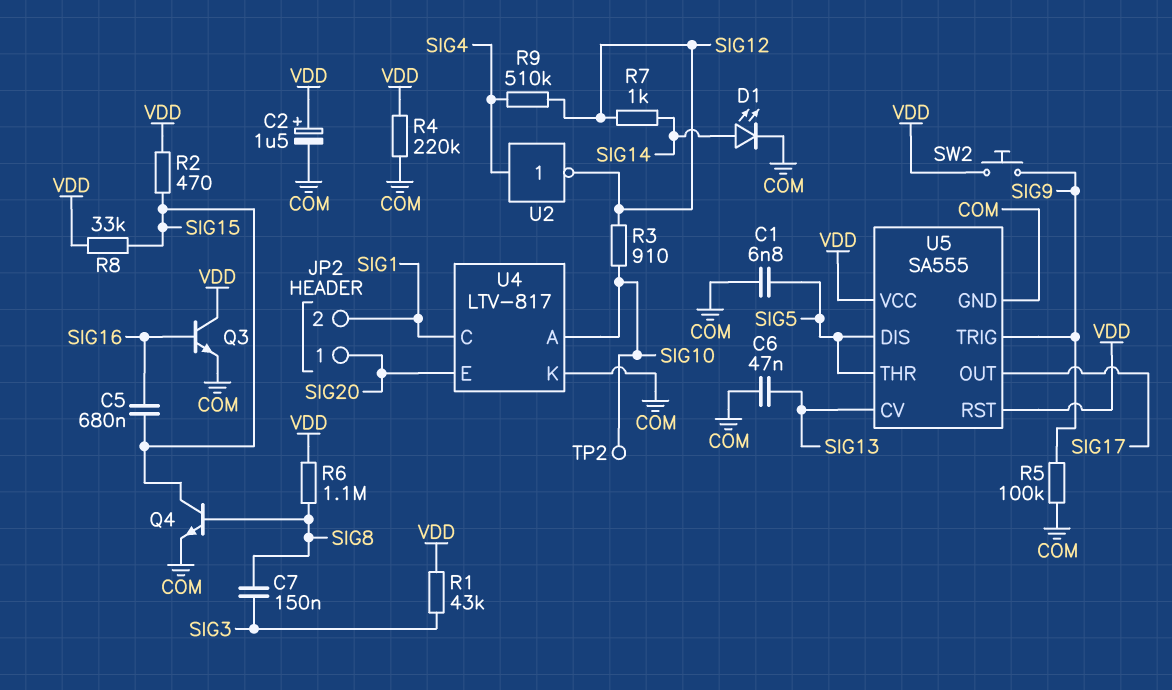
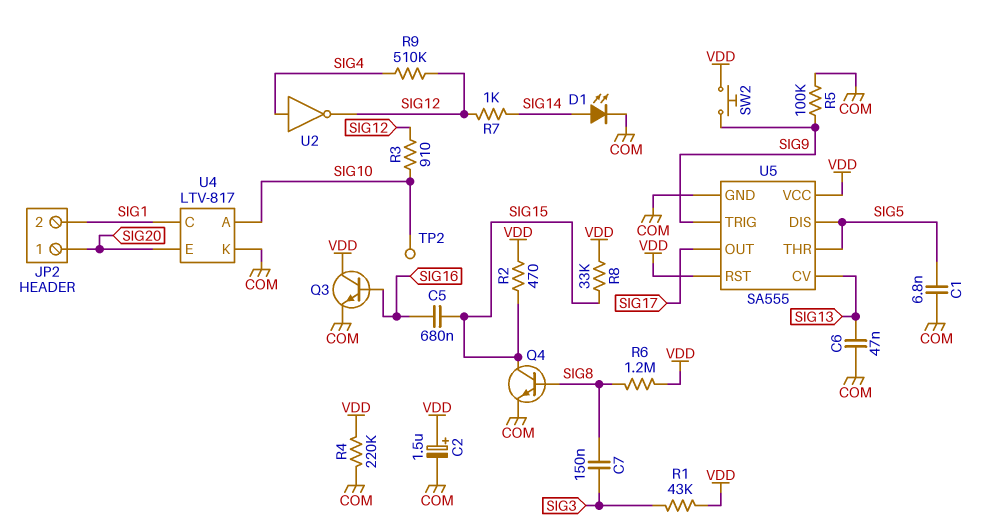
R6: 1.1M (SIG8, VDD) -> 1.2M (SIG8, VDD)

